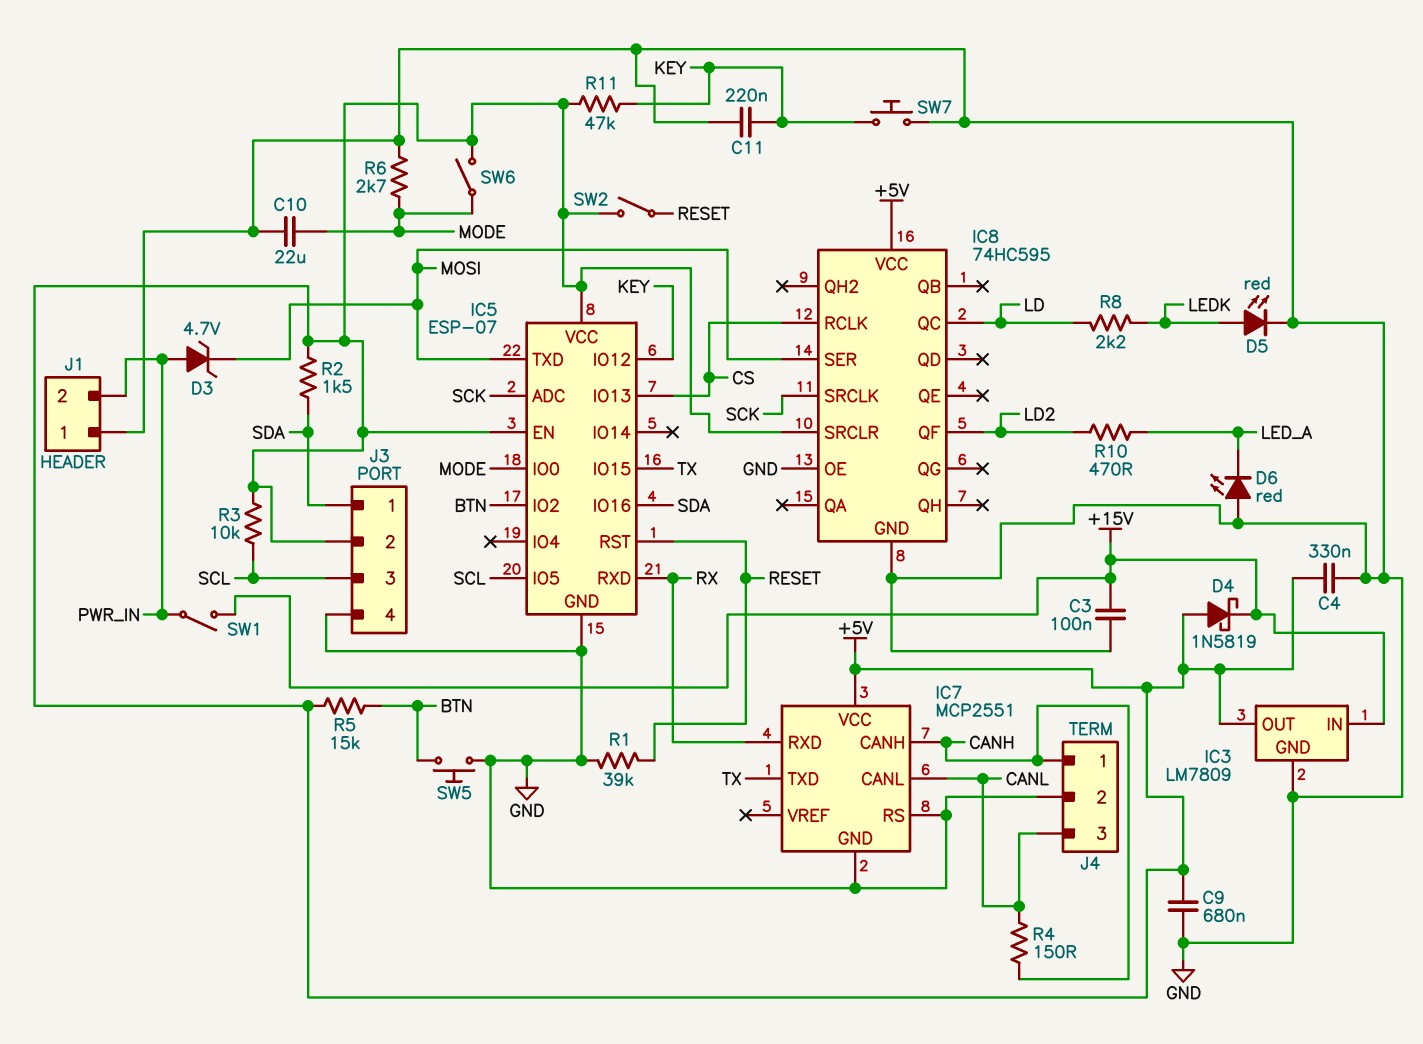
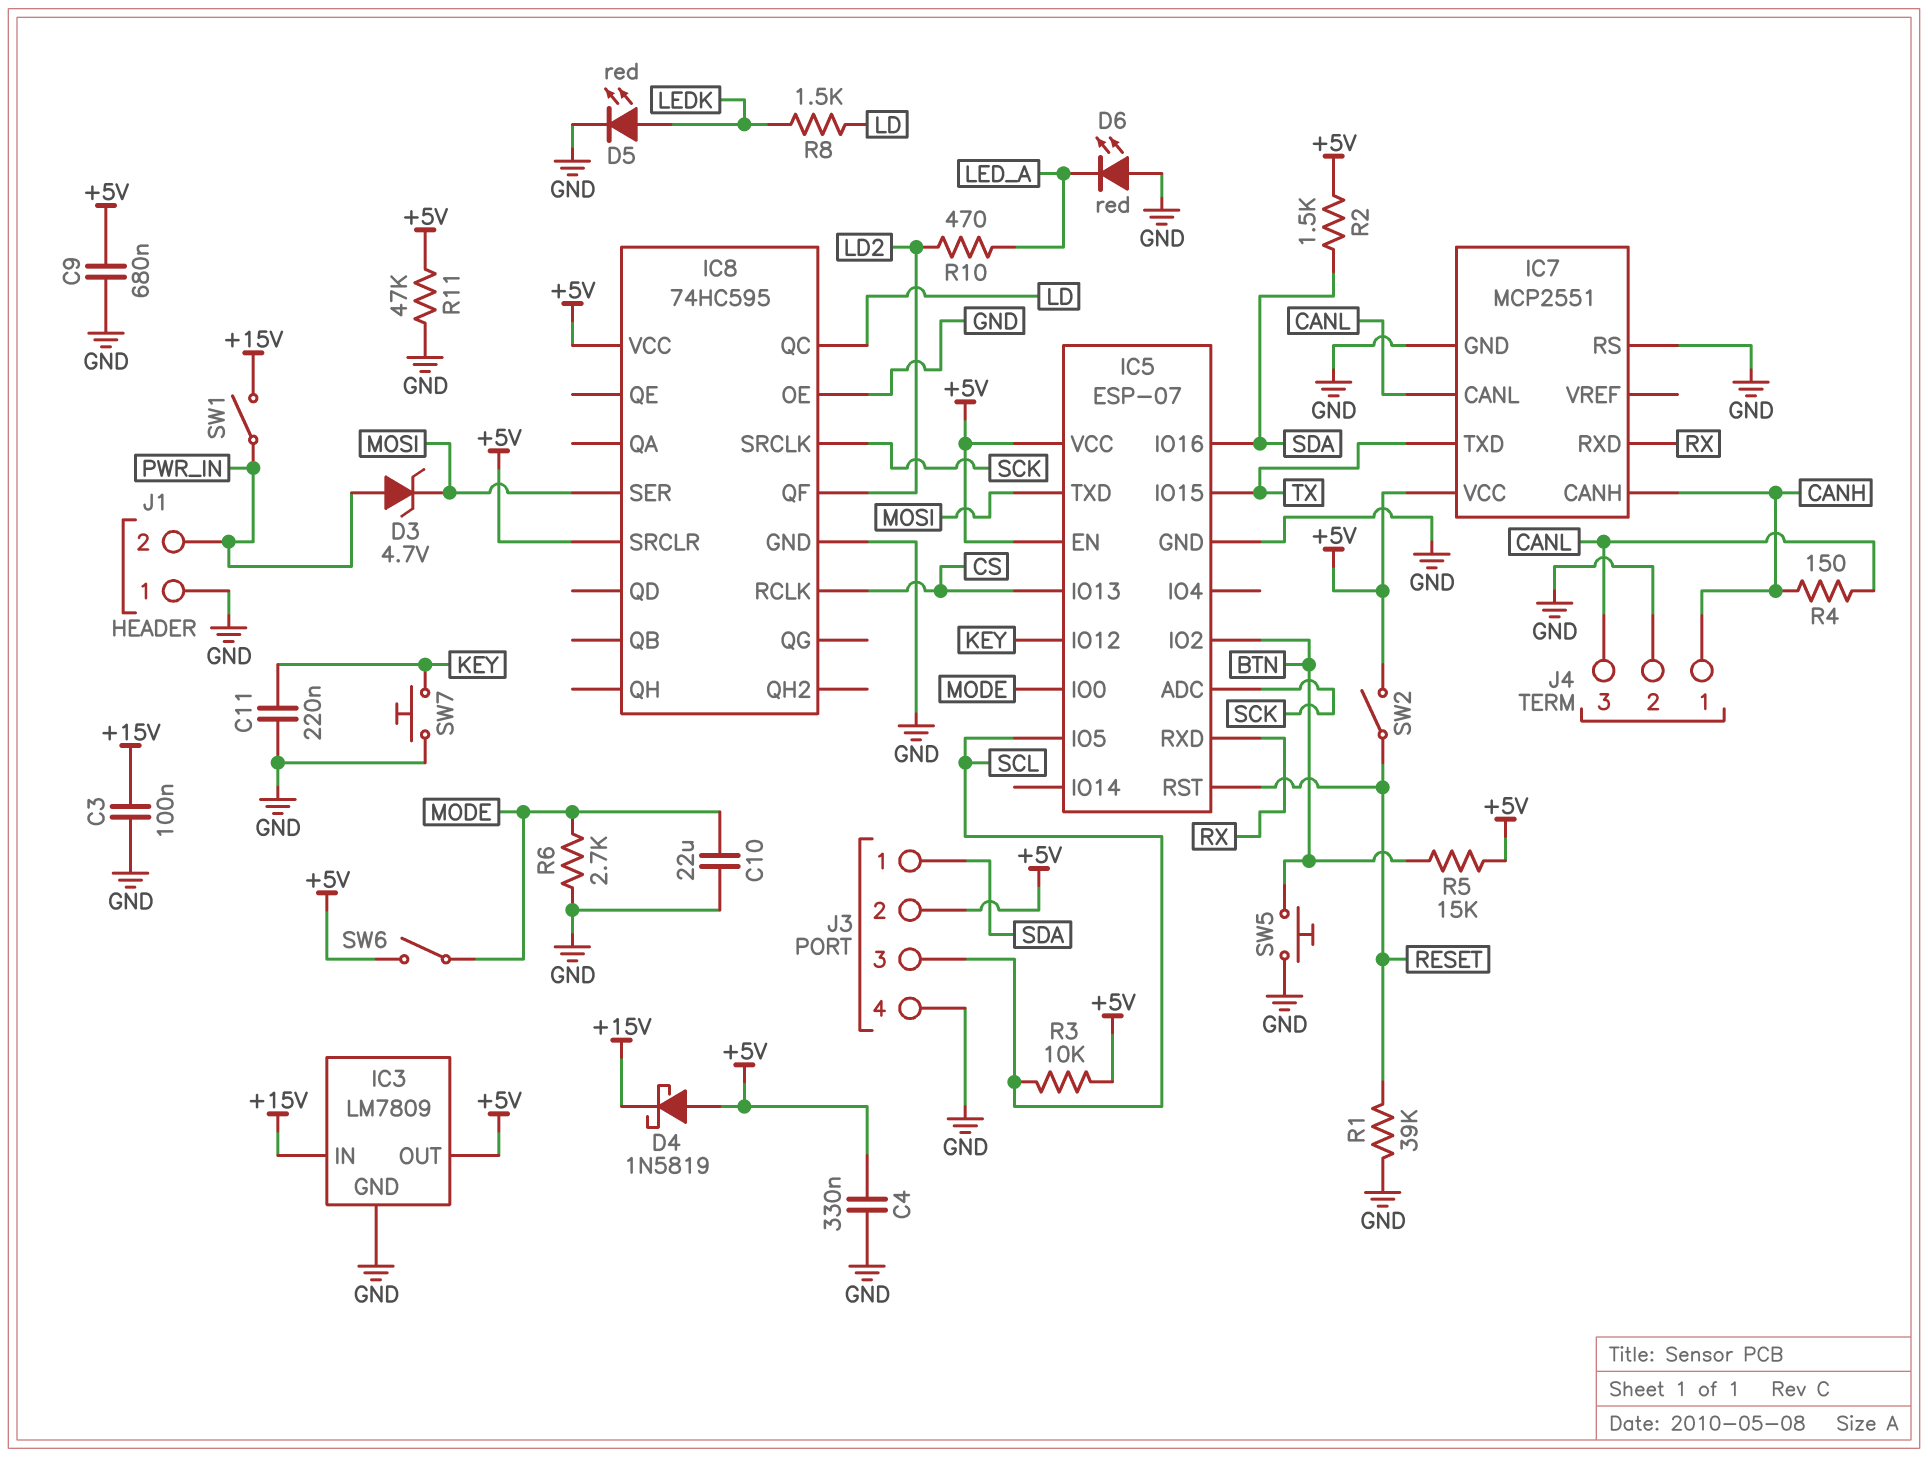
R8: 2.2k (LD, LEDK) -> 1.5k (LD, LEDK)
R11: 47k (+5V, KEY) -> 47k (+5V, GND)

